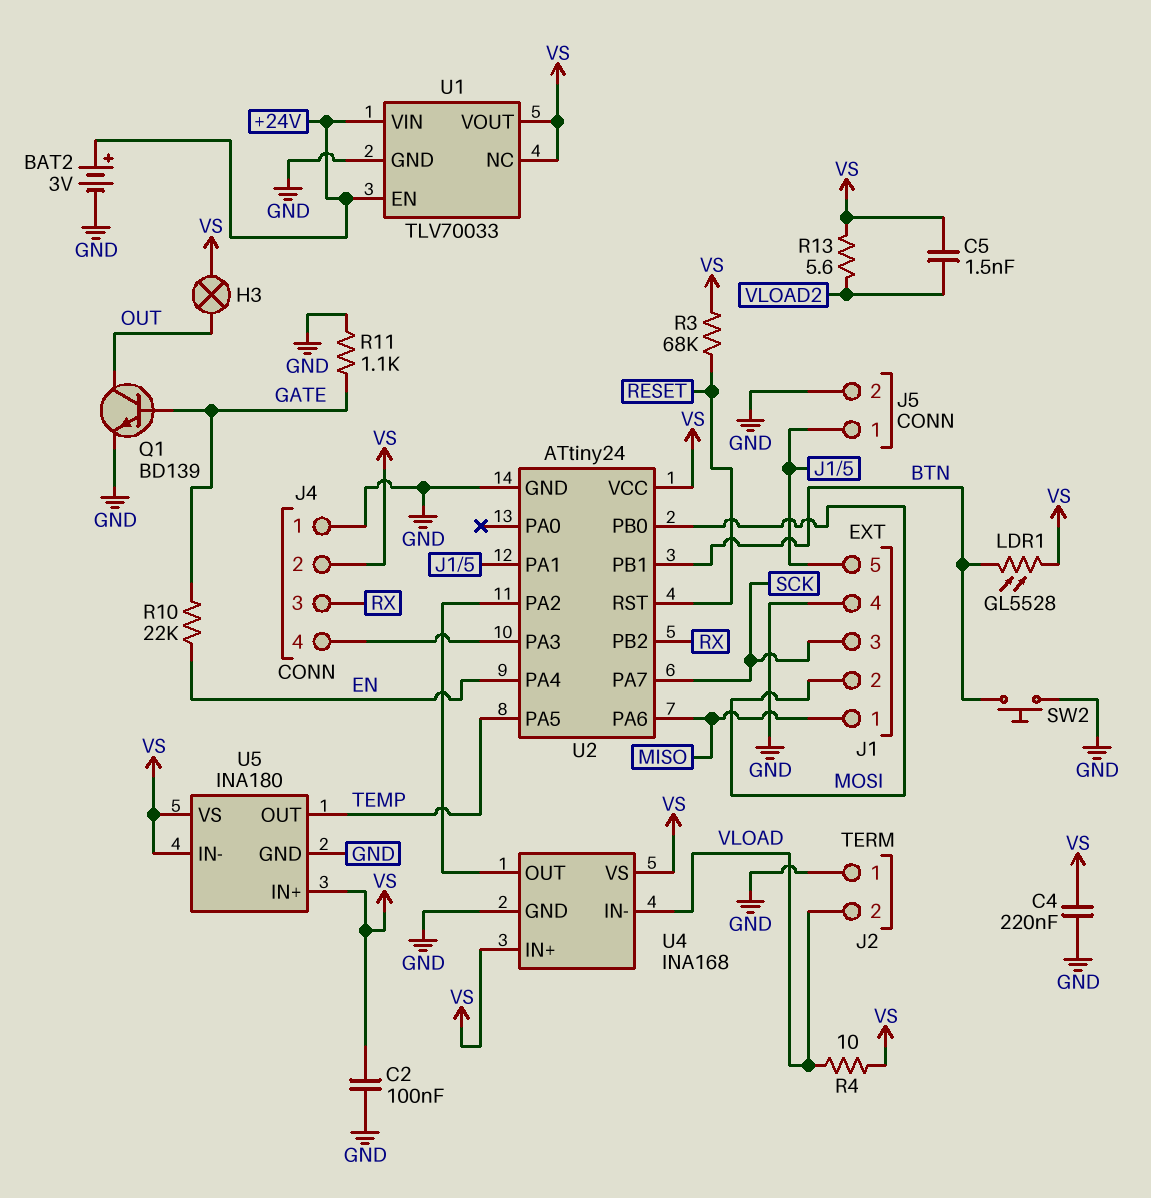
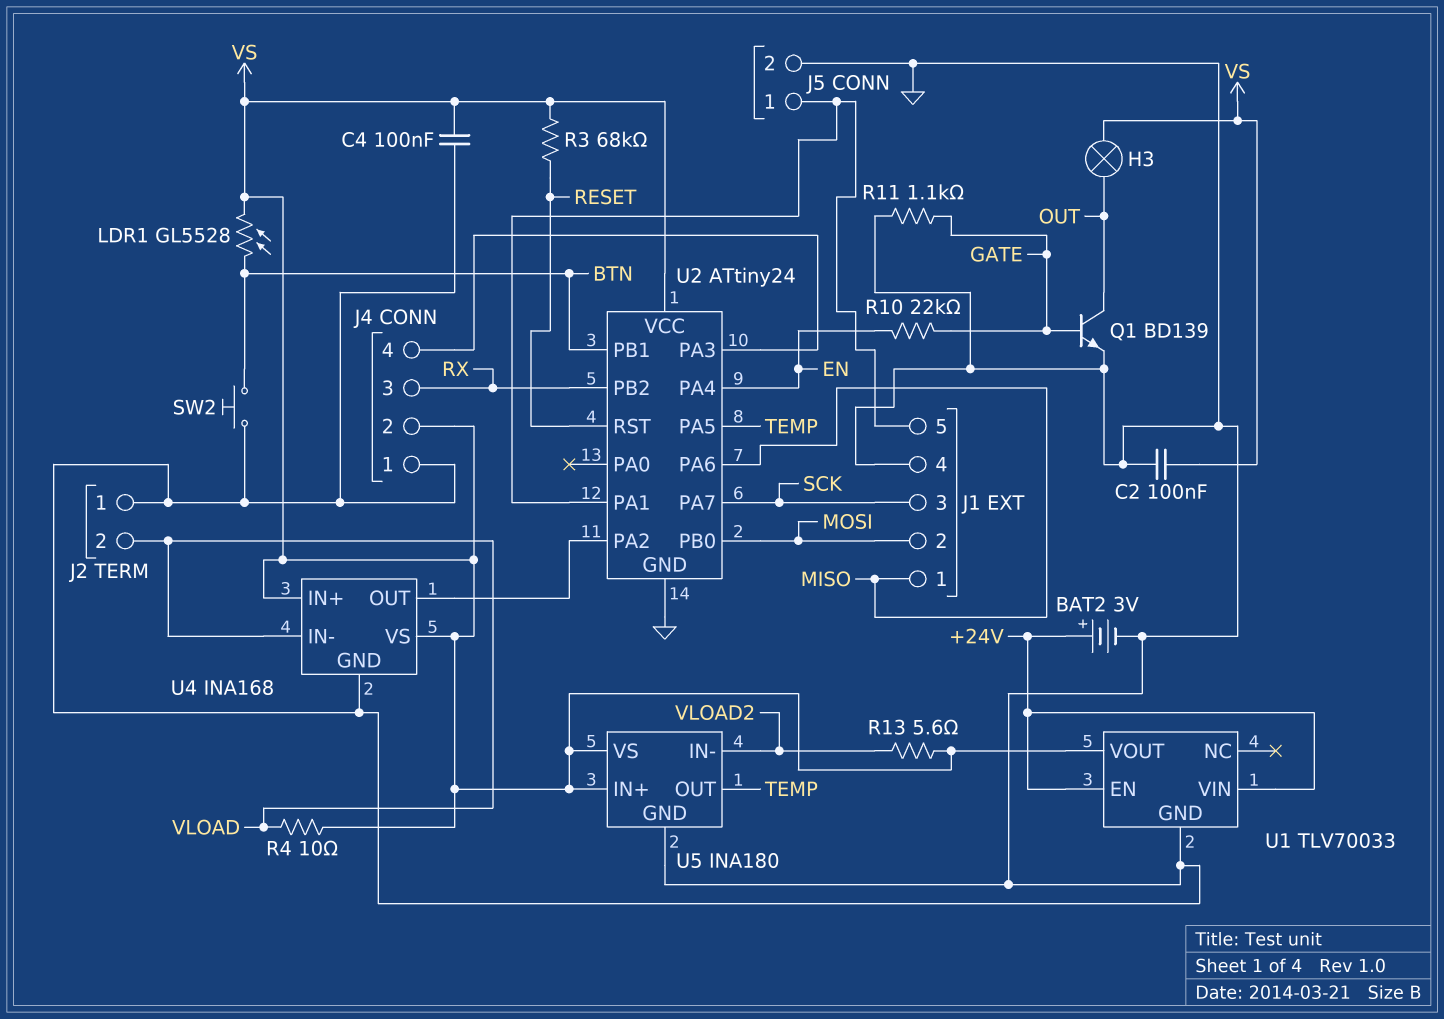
C4: 220nF (GND, VS) -> 100nF (GND, VS)
C5: 1.5nF (VLOAD2, VS) -> none
U1 pin NC: VS -> none
U5 pin IN-: VS -> VLOAD2

